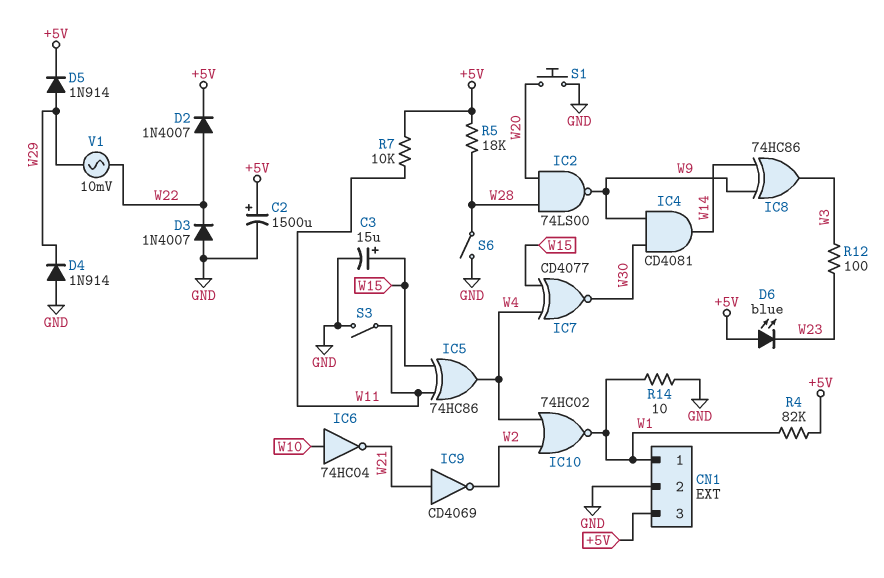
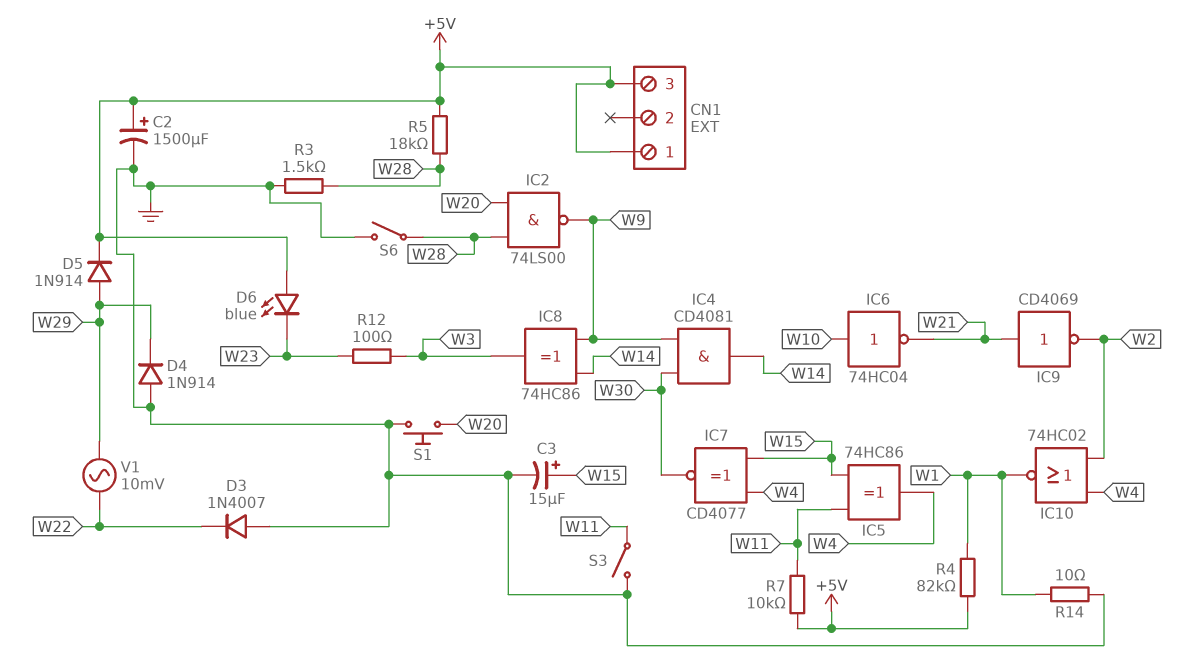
CN1 pin 1: W1 -> +5V
CN1 pin 2: GND -> none
D2: diode 1N4007 (A W22, K +5V) -> none
R3: none -> 1.5k (GND, W28)

